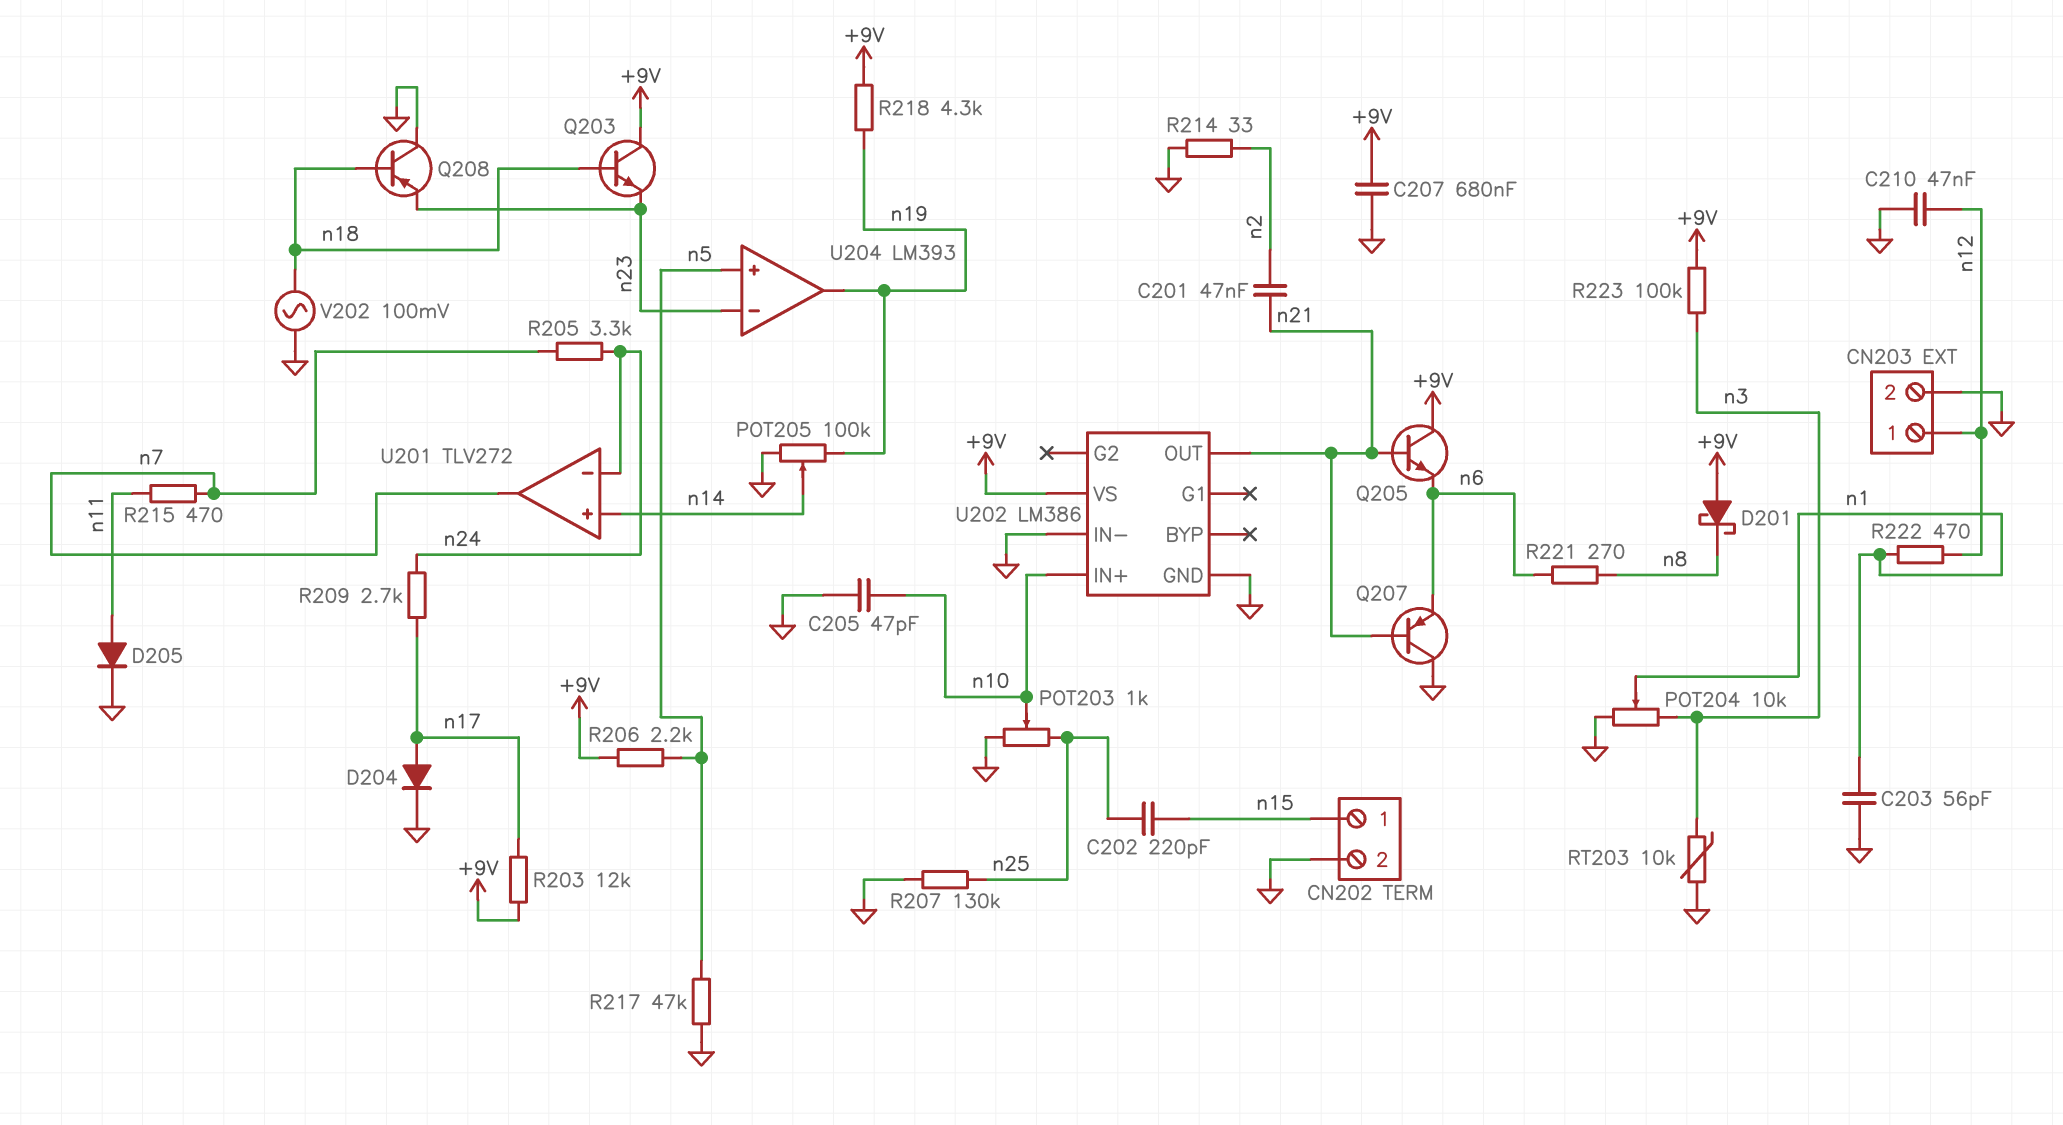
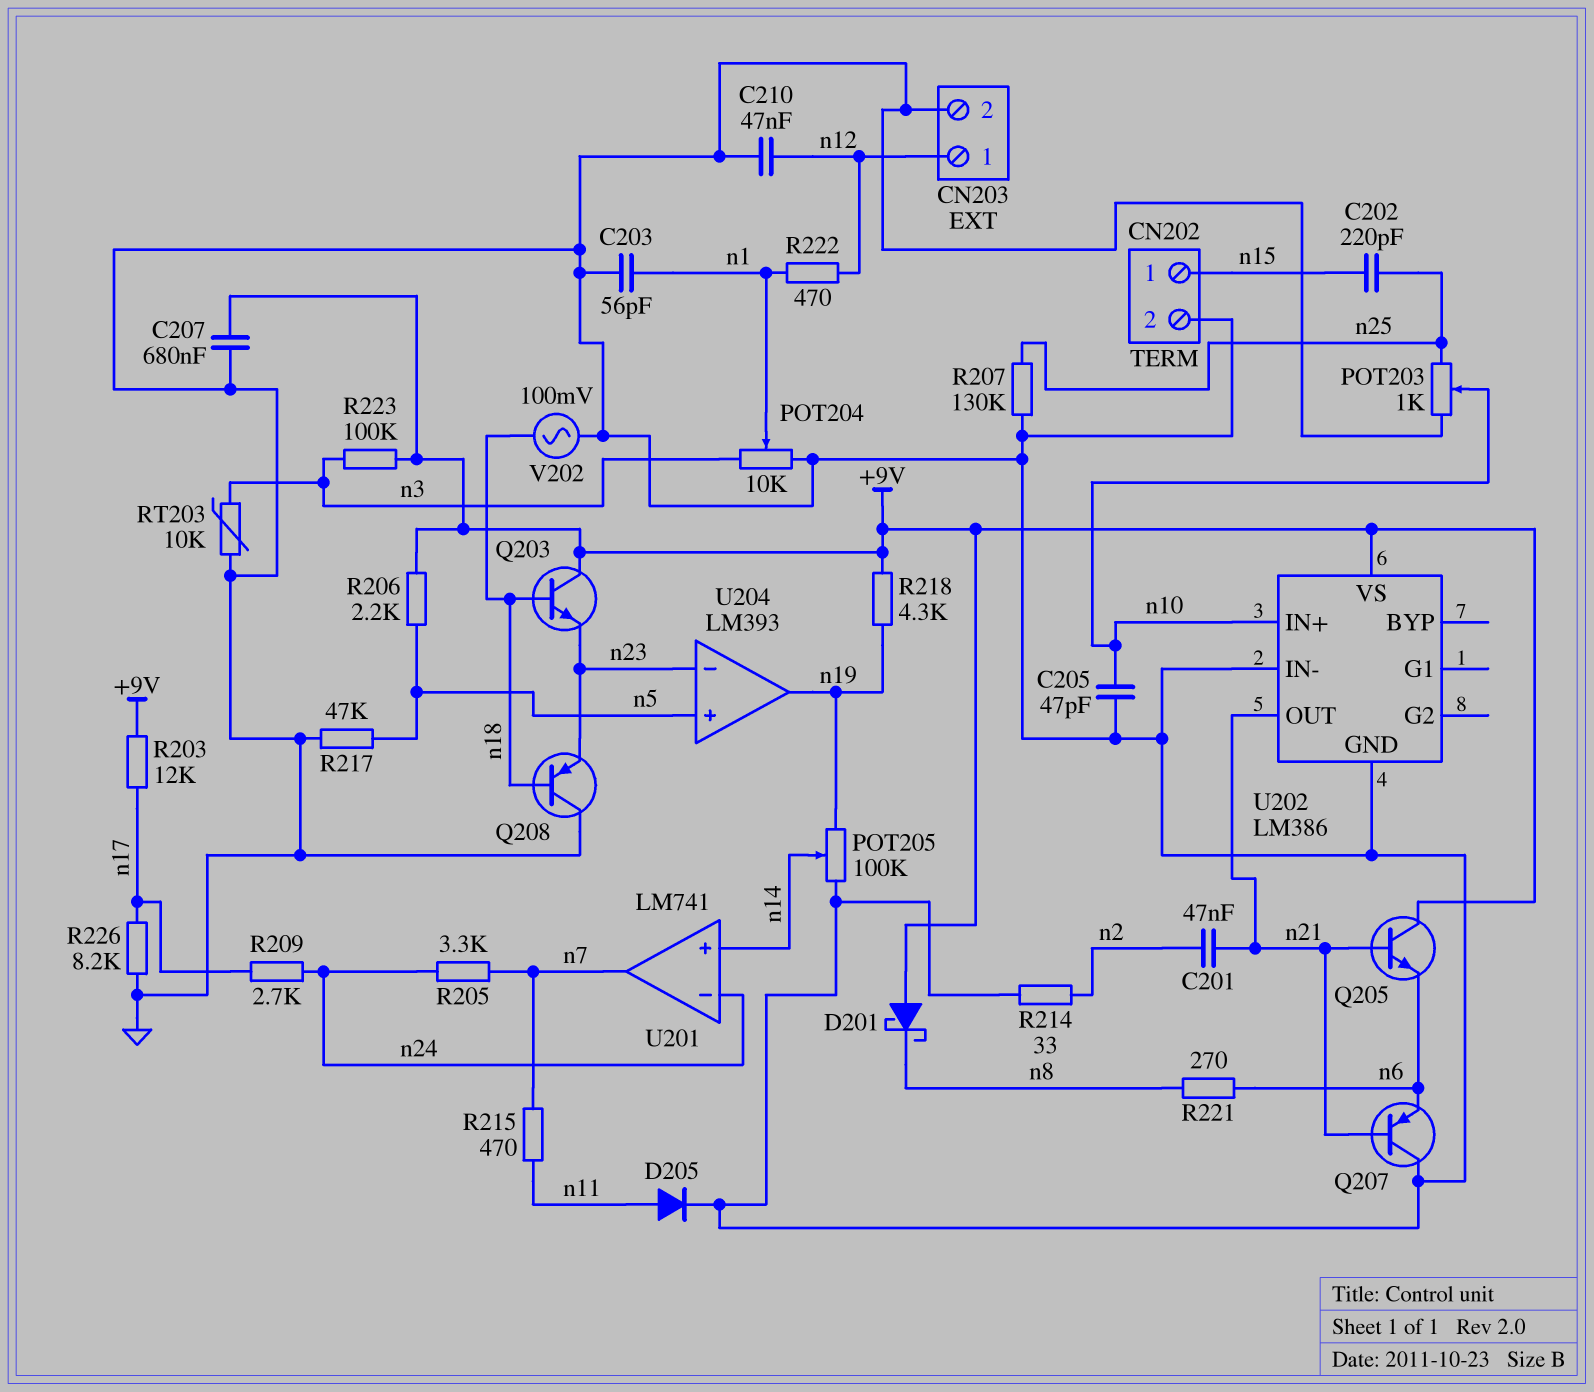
D204: diode (A n17, K GND) -> none
R226: none -> 8.2k (GND, n17)
U201: TLV272 -> LM741

